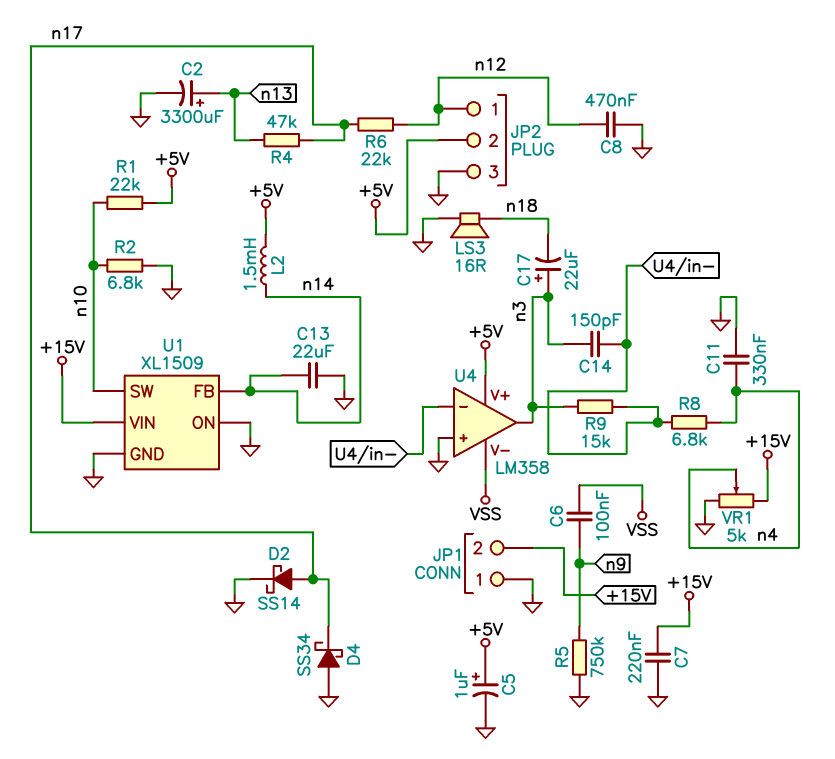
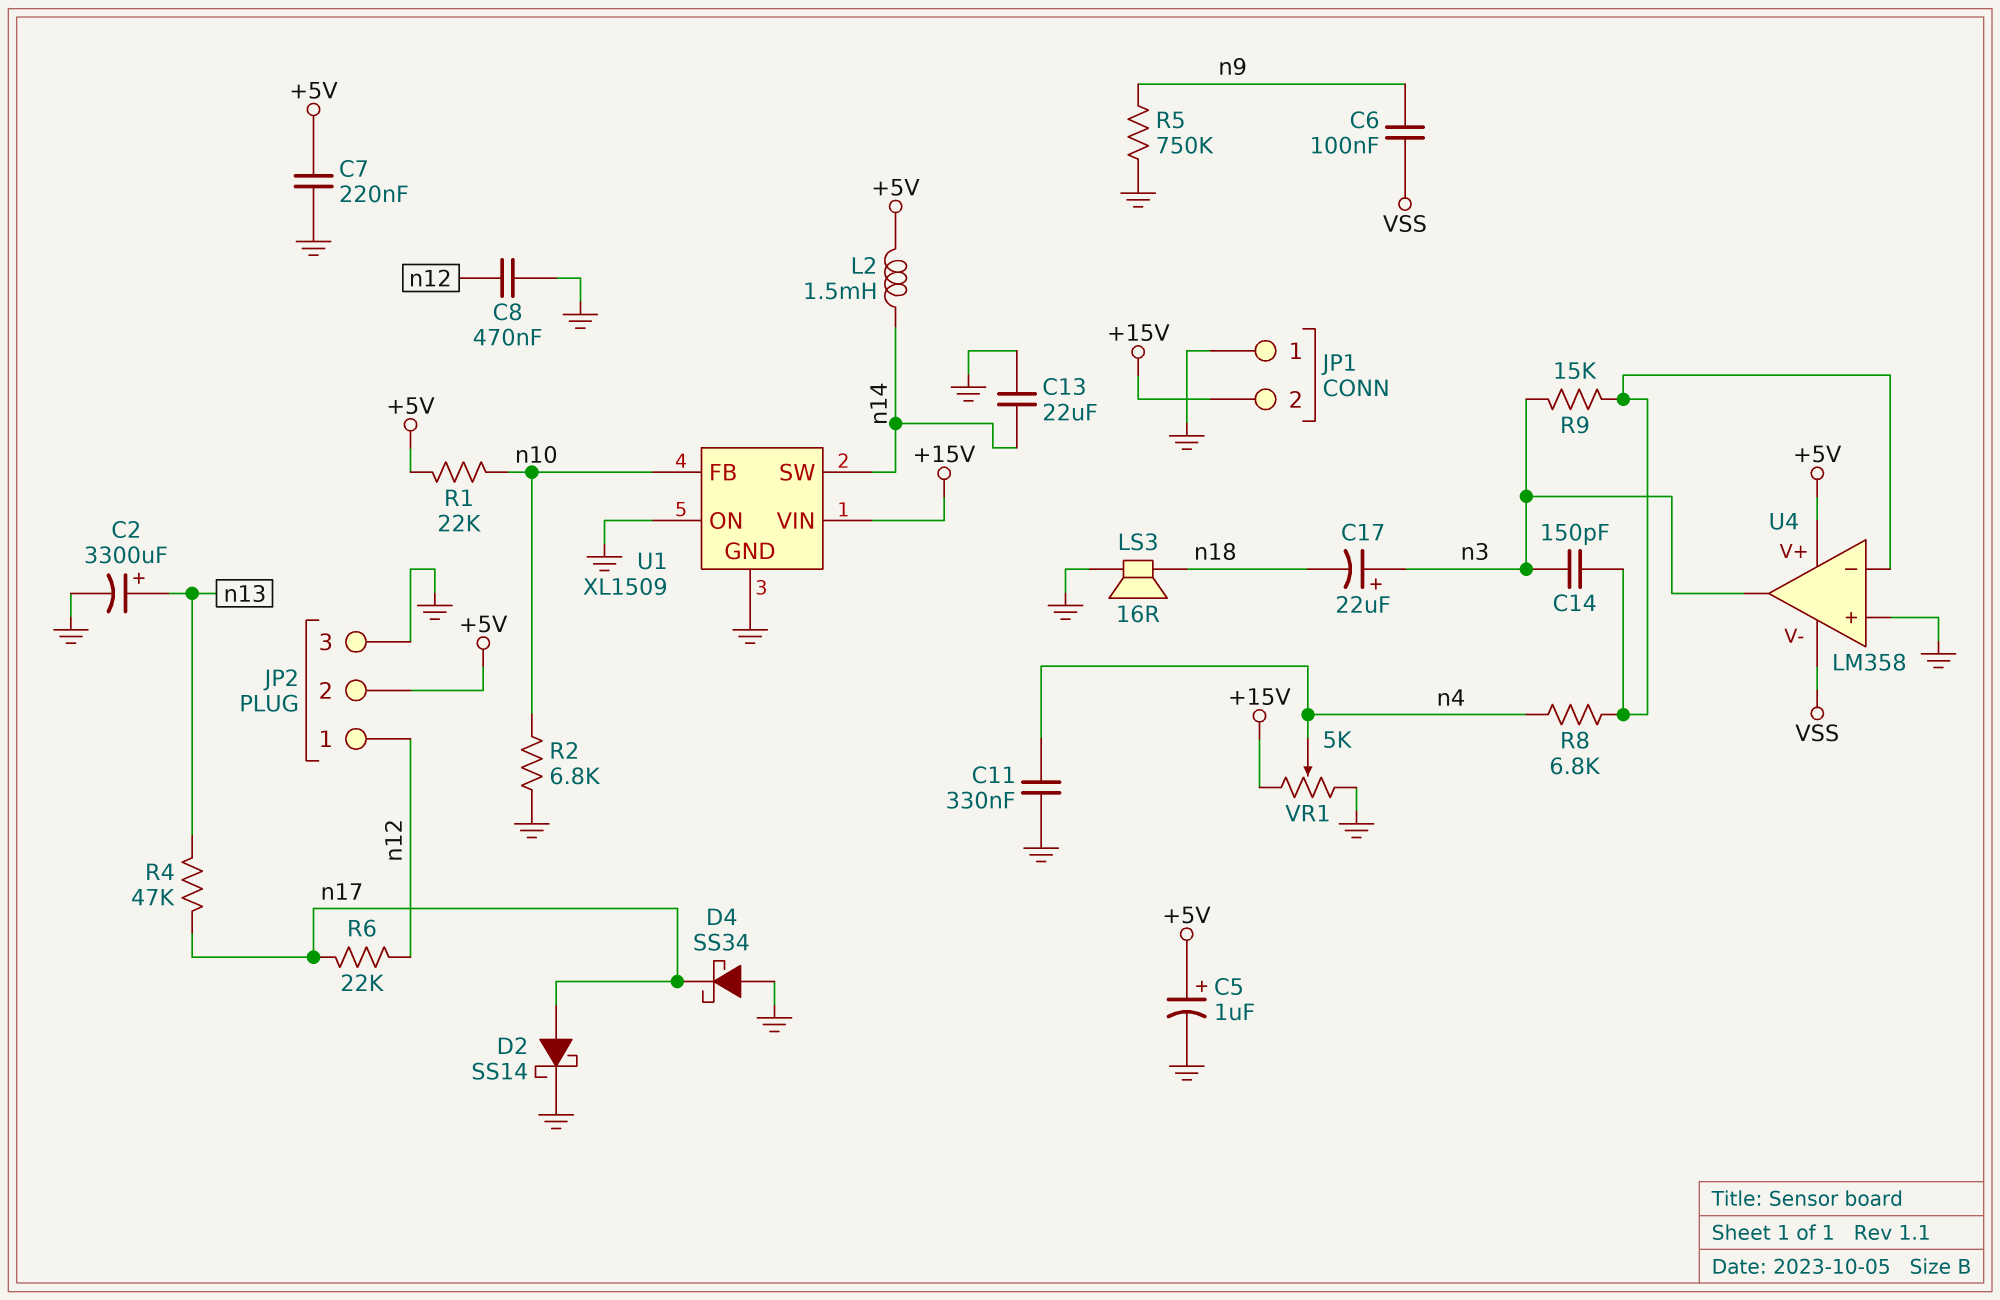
C7: 220nF (+15V, GND) -> 220nF (+5V, GND)
U1 pin FB: n14 -> n10
U1 pin SW: n10 -> n14

